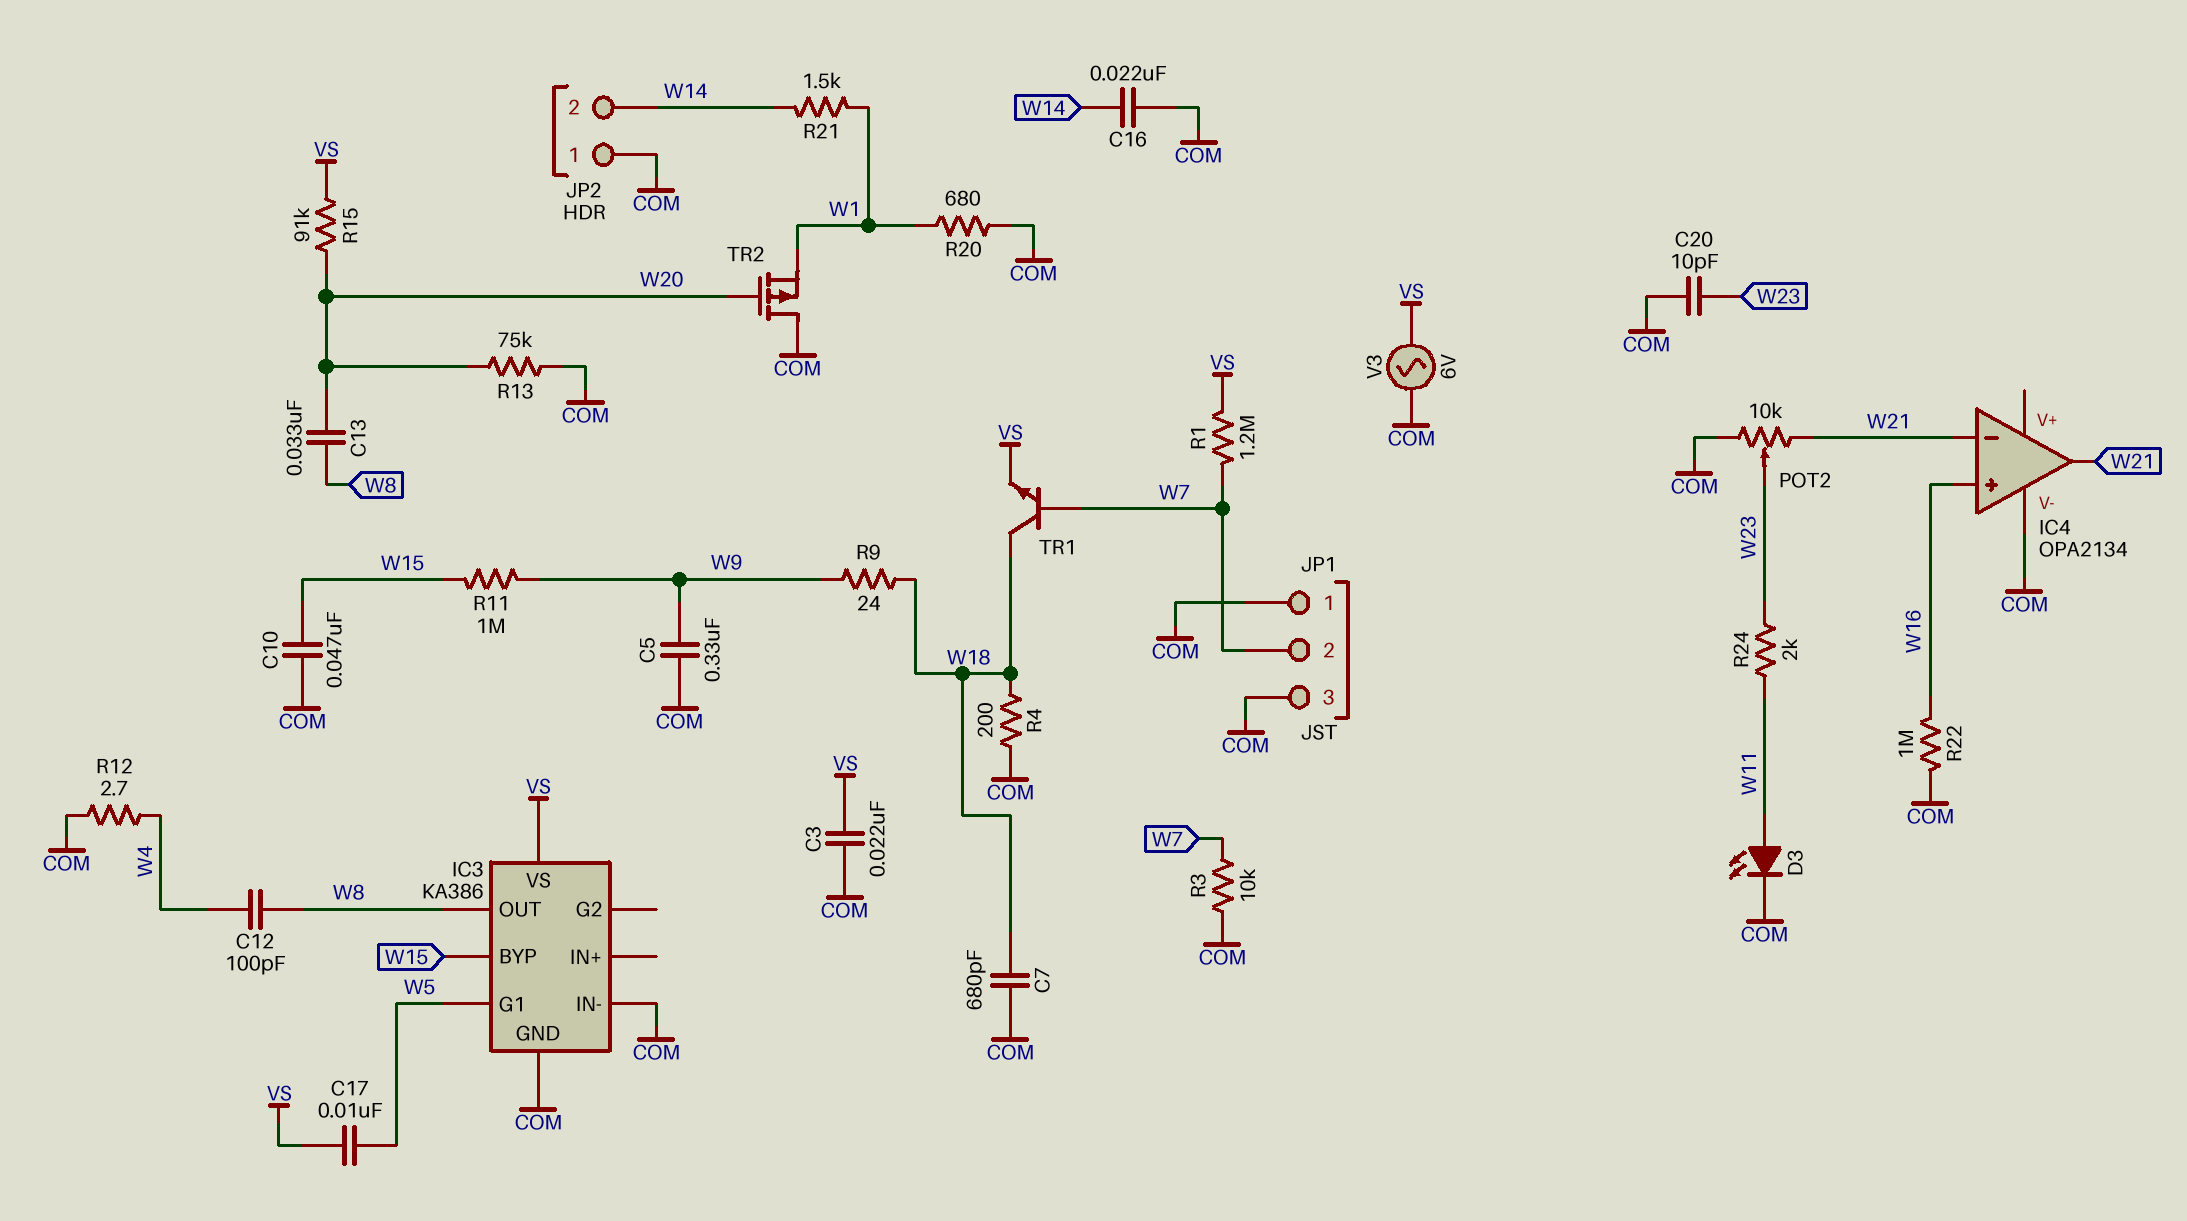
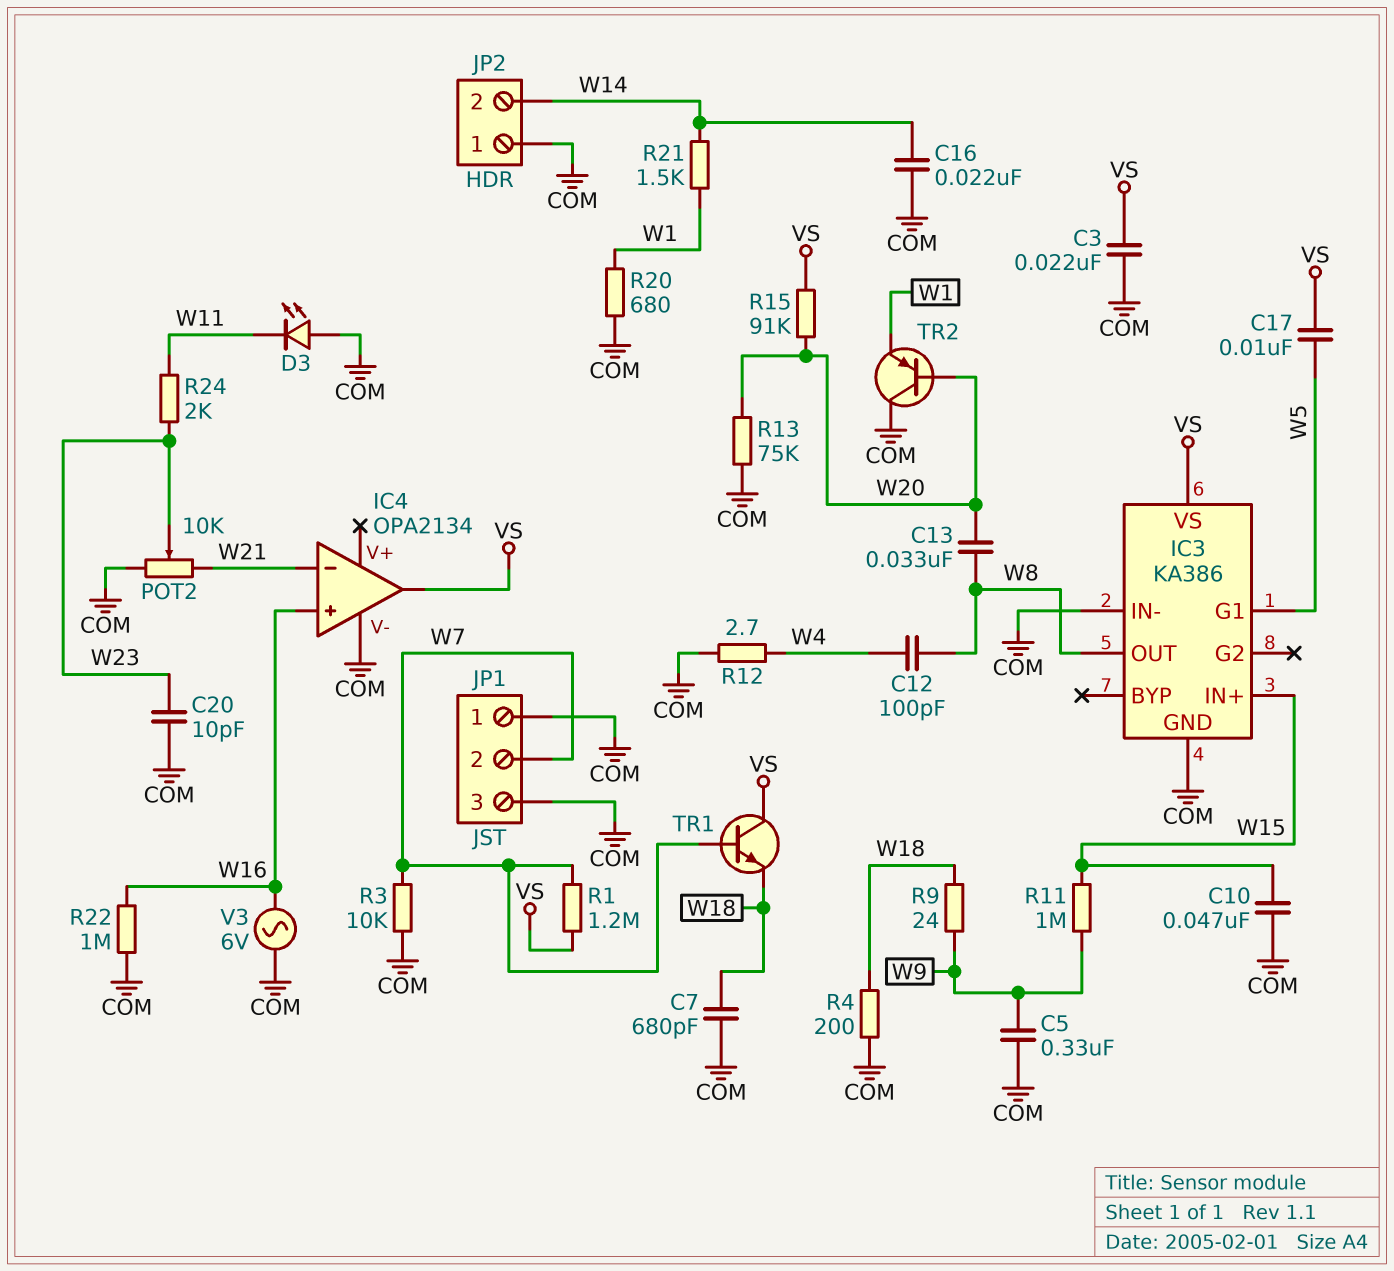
D3: LED (A W11, K COM) -> LED (A COM, K W11)
IC3 pin BYP: W15 -> none
IC3 pin IN+: none -> W15
IC4 pin out: W21 -> VS
TR1: NPN (B W7, C W18, E VS) -> NPN (B W7, C VS, E W18)
TR2: PMOS (G W20, D COM, S W1) -> PNP (B W20, C COM, E W1)
V3: AC 6V (COM, VS) -> AC 6V (COM, W16)

